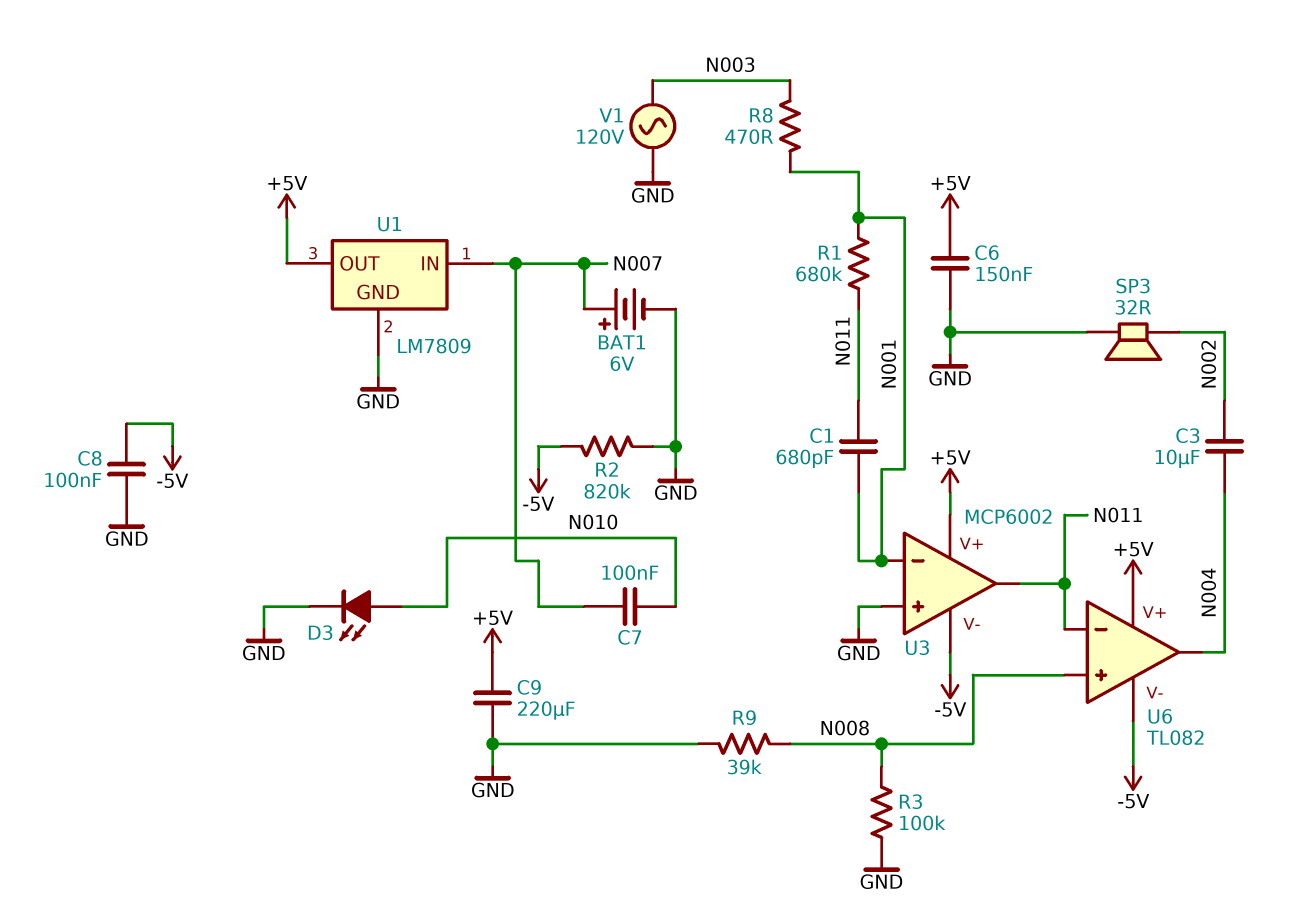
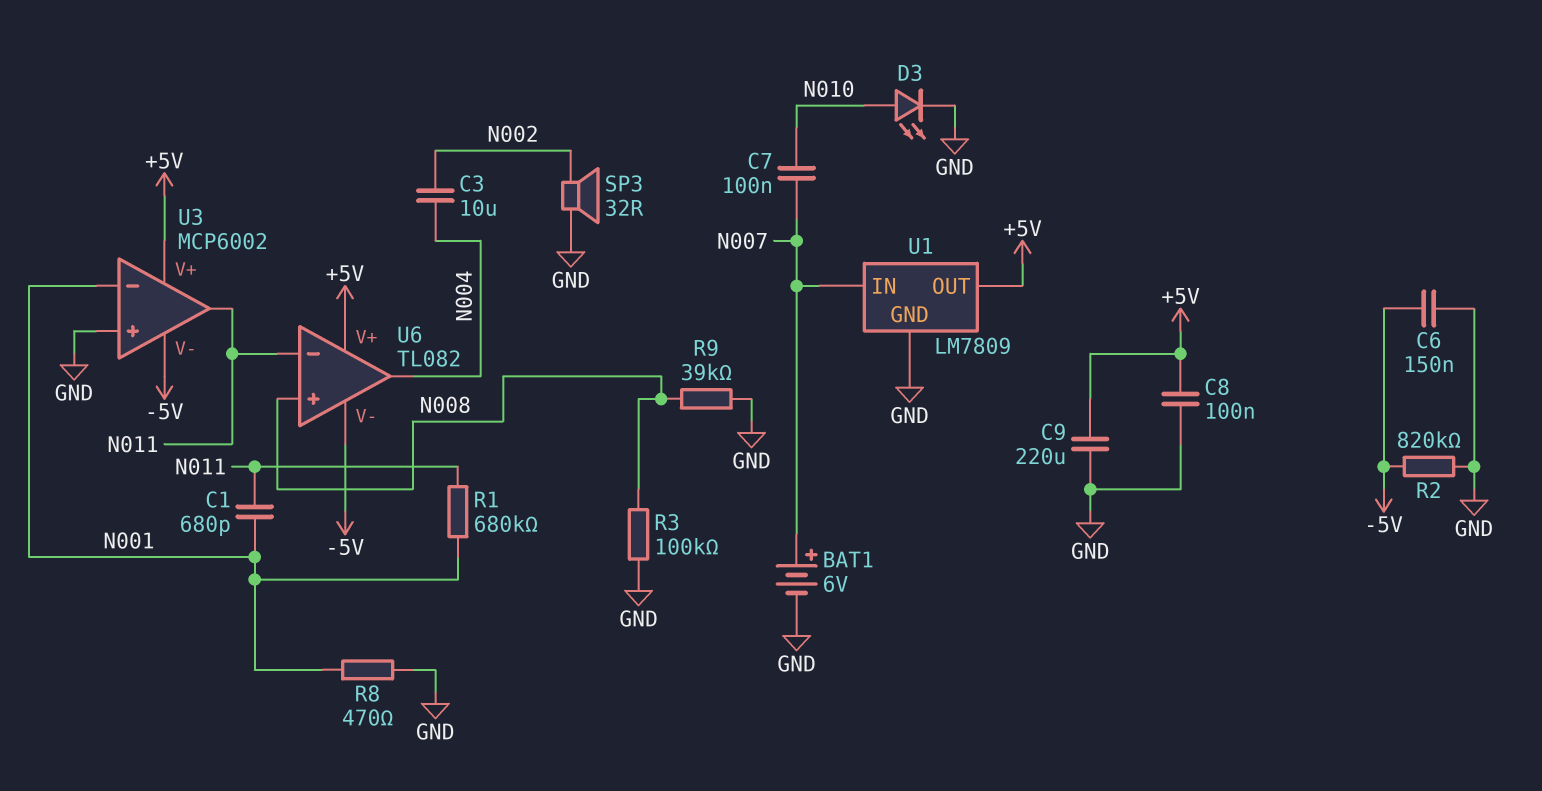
C6: 150nF (+5V, GND) -> 150nF (-5V, GND)
C8: 100nF (-5V, GND) -> 100nF (+5V, GND)
R8: 470 (N001, N003) -> 470 (GND, N001)
V1: AC 120V (GND, N003) -> none

